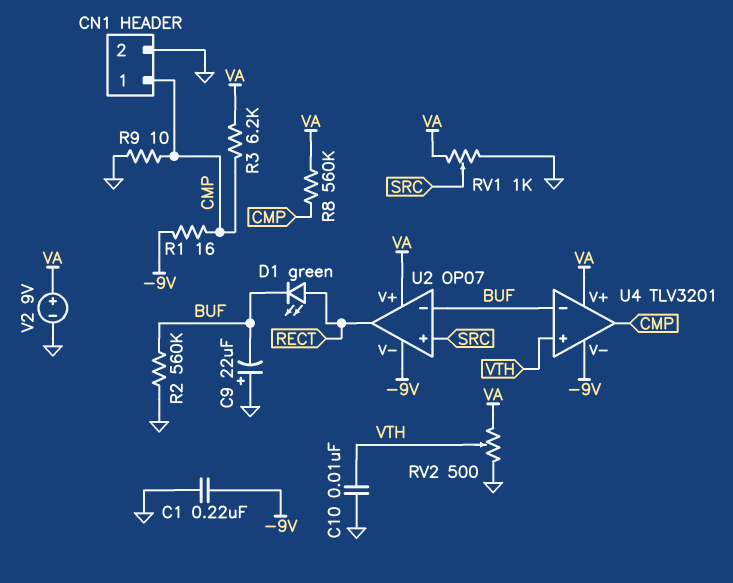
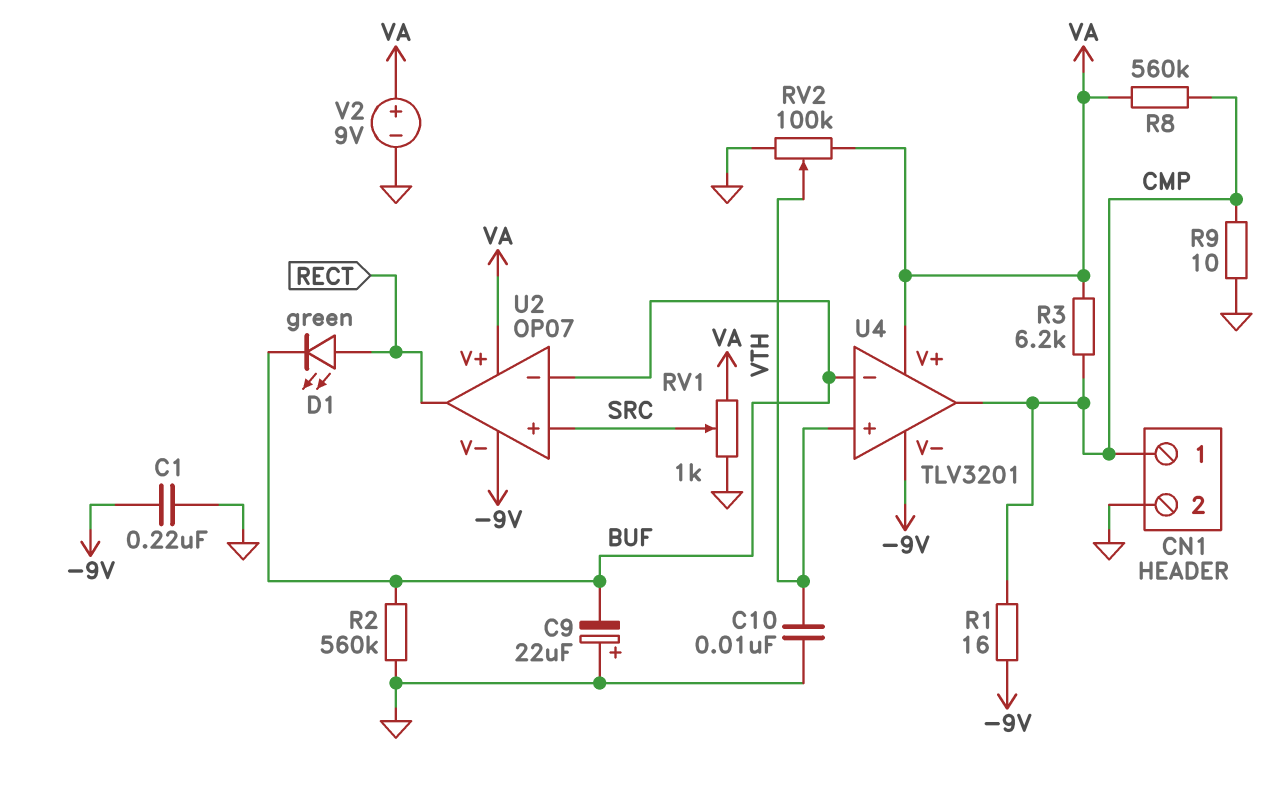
RV2: 500 (GND, VA, wiper VTH) -> 100k (GND, VA, wiper VTH)

